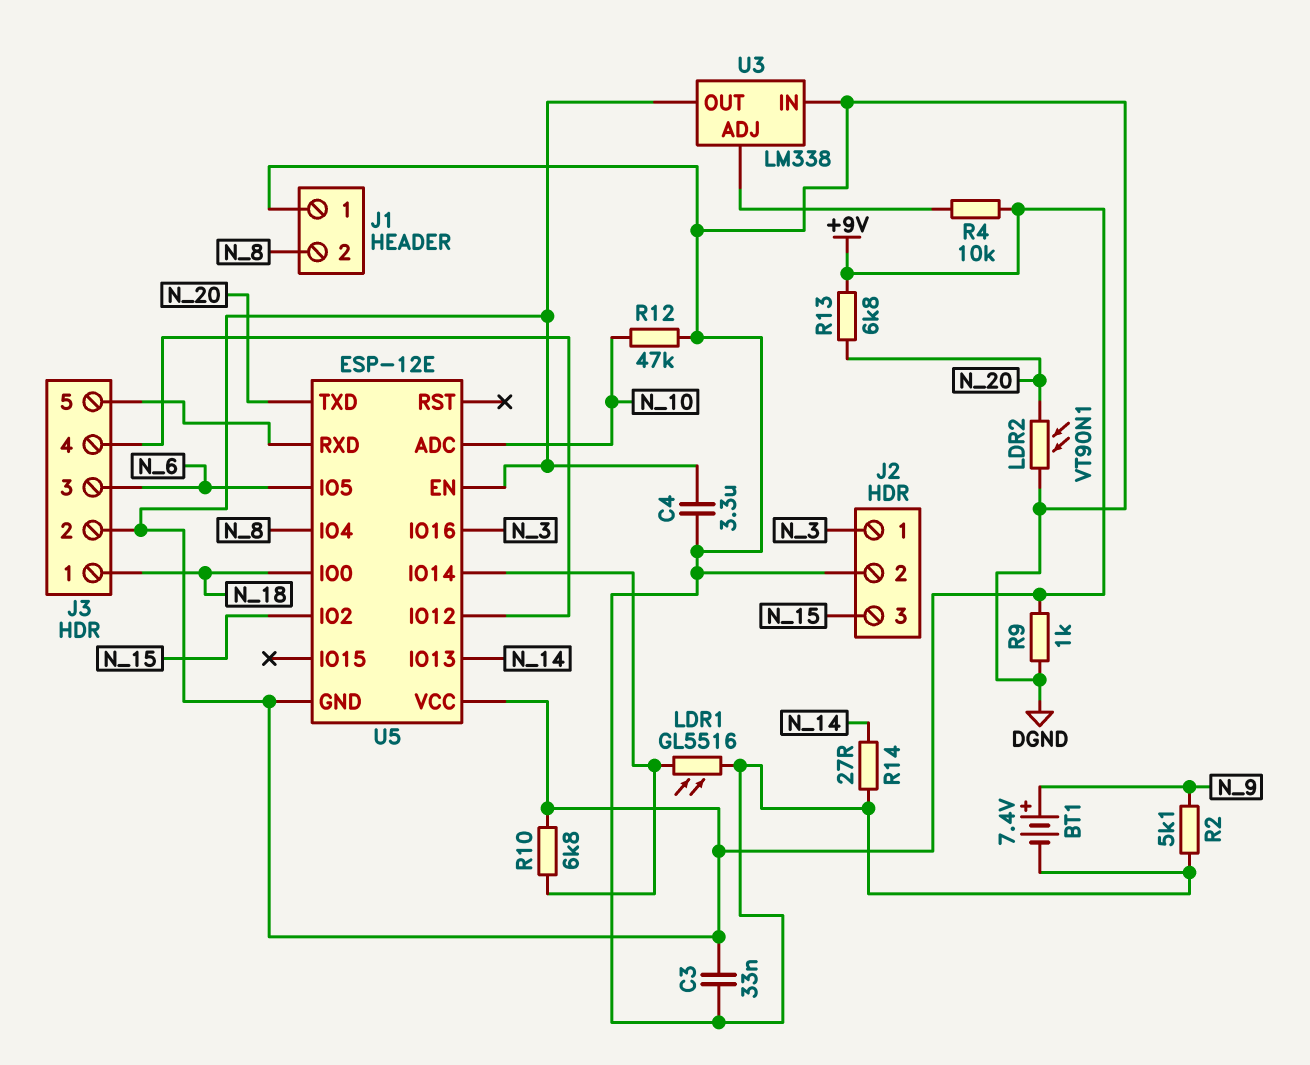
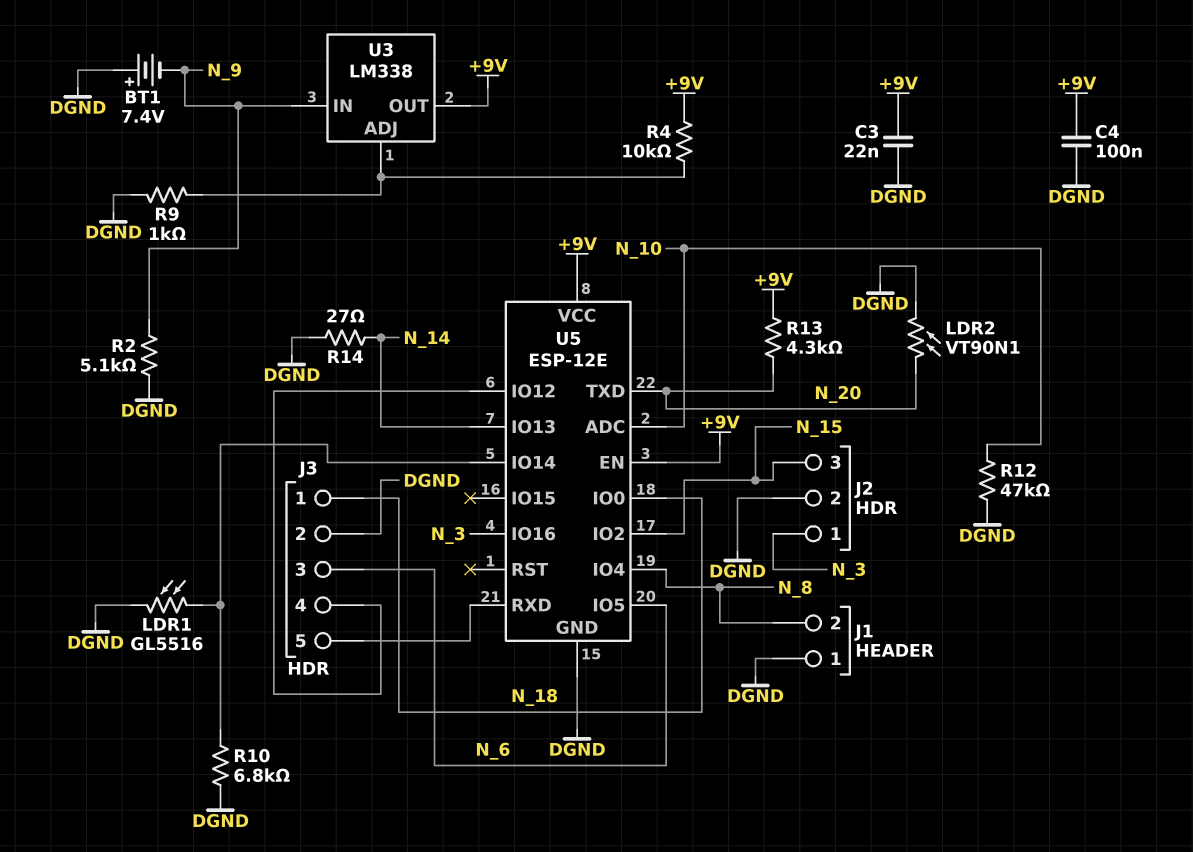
BT1: 7.4V (plus N_9, minus DGND) -> 7.4V (plus DGND, minus N_9)
C3: 33nF (+9V, DGND) -> 22nF (+9V, DGND)
C4: 3.3uF (+9V, DGND) -> 100nF (+9V, DGND)
J3 pin 2: +9V -> DGND
R9: 1k (+9V, DGND) -> 1k (DGND, U3/ADJ)
R10: 6.8k (+9V, U5/IO14) -> 6.8k (DGND, U5/IO14)
R13: 6.8k (+9V, N_20) -> 4.3k (+9V, N_20)
U3 pin IN: DGND -> N_9
U5 pin GND: +9V -> DGND

